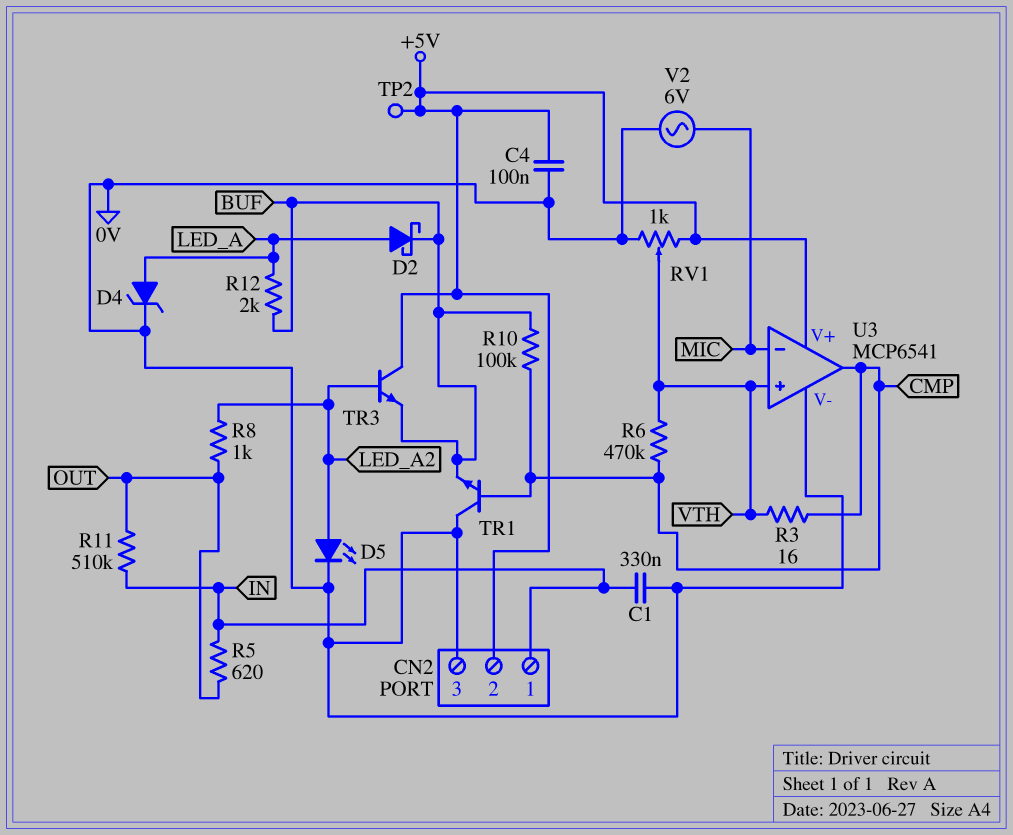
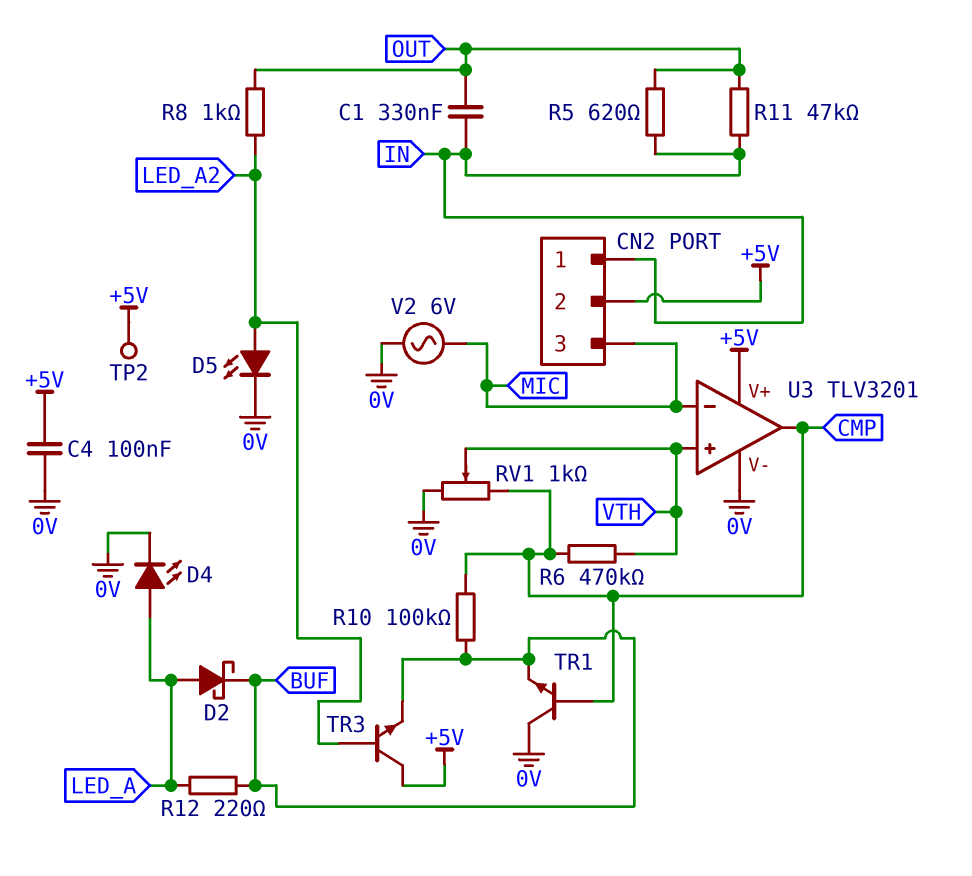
C1: 330nF (0V, IN) -> 330nF (IN, OUT)
CN2 pin 3: 0V -> MIC
D4: zener (A LED_A, K 0V) -> LED (A LED_A, K 0V)
R3: 16 (CMP, VTH) -> none
R11: 510k (IN, OUT) -> 47k (IN, OUT)
R12: 2k (BUF, LED_A) -> 220 (BUF, LED_A)
RV1: 1k (+5V, 0V, wiper VTH) -> 1k (0V, CMP, wiper VTH)
U3: MCP6541 -> TLV3201

